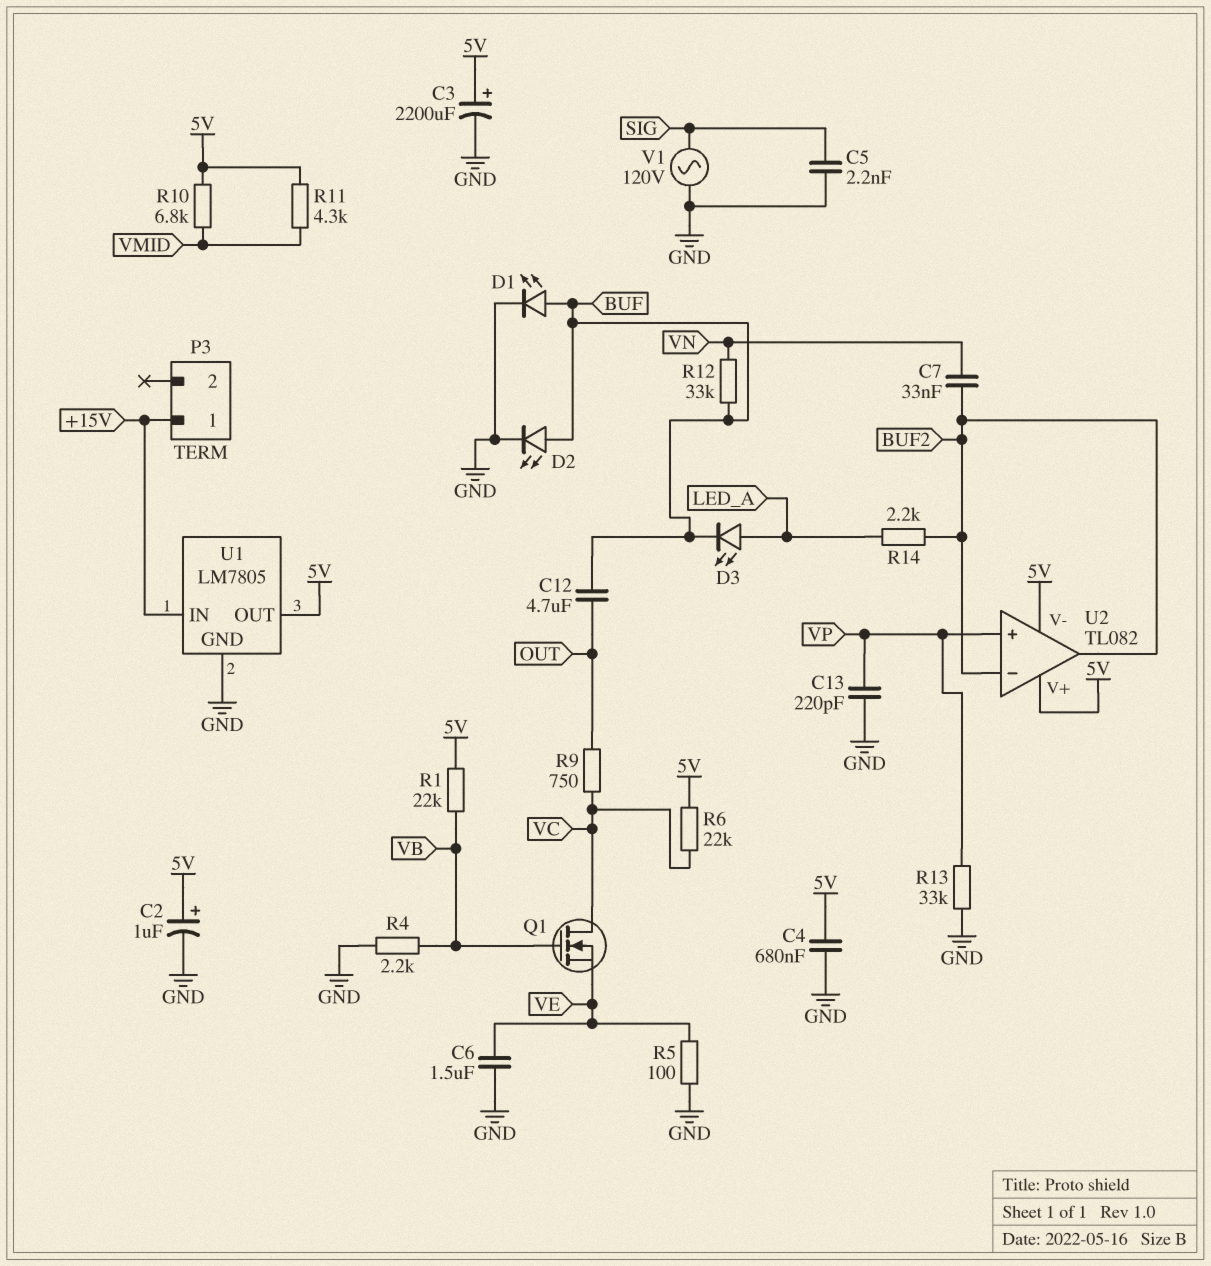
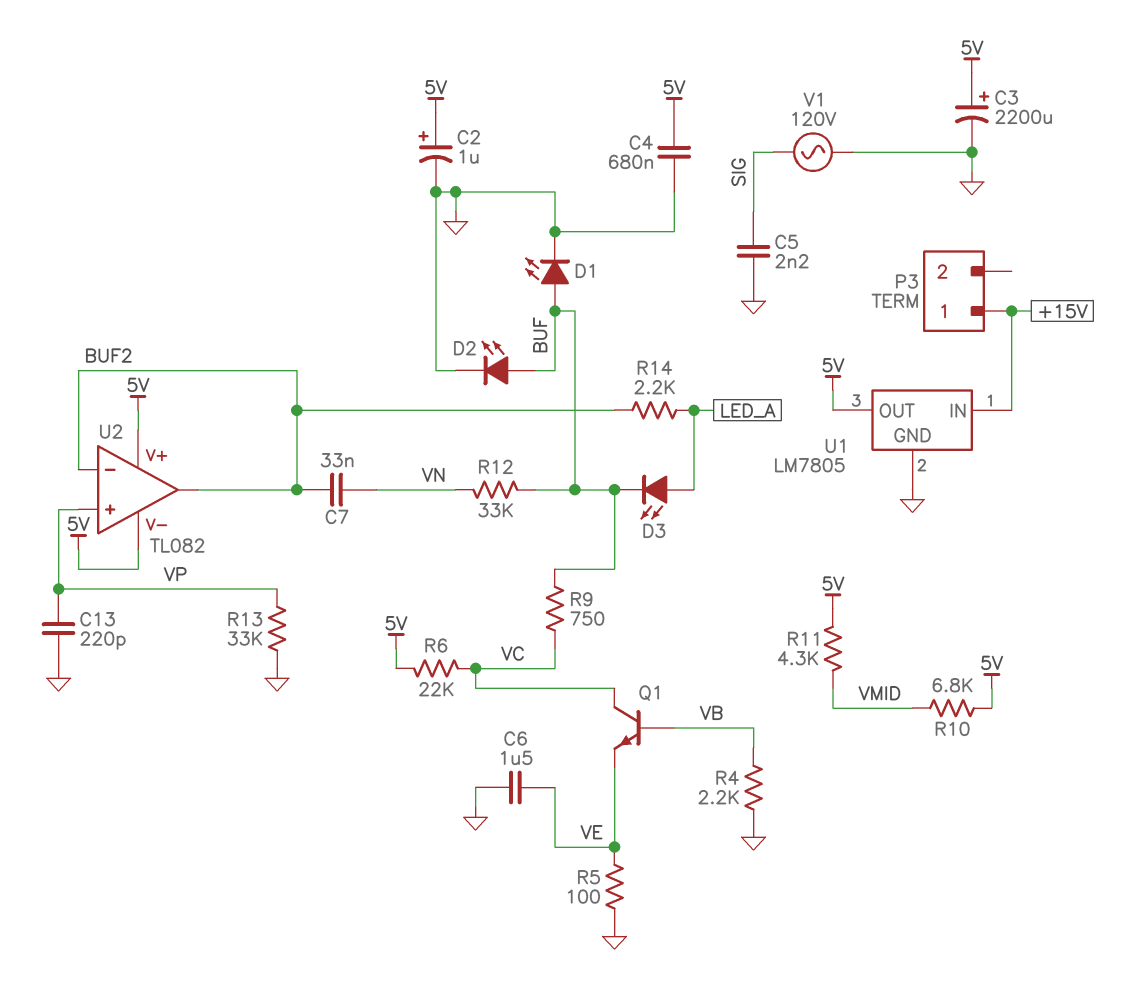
C12: 4.7uF (BUF, OUT) -> none
Q1: NMOS (G VB, D VC, S VE) -> NPN (B VB, C VC, E VE)
R1: 22k (5V, VB) -> none
R9: 750 (OUT, VC) -> 750 (BUF, VC)

